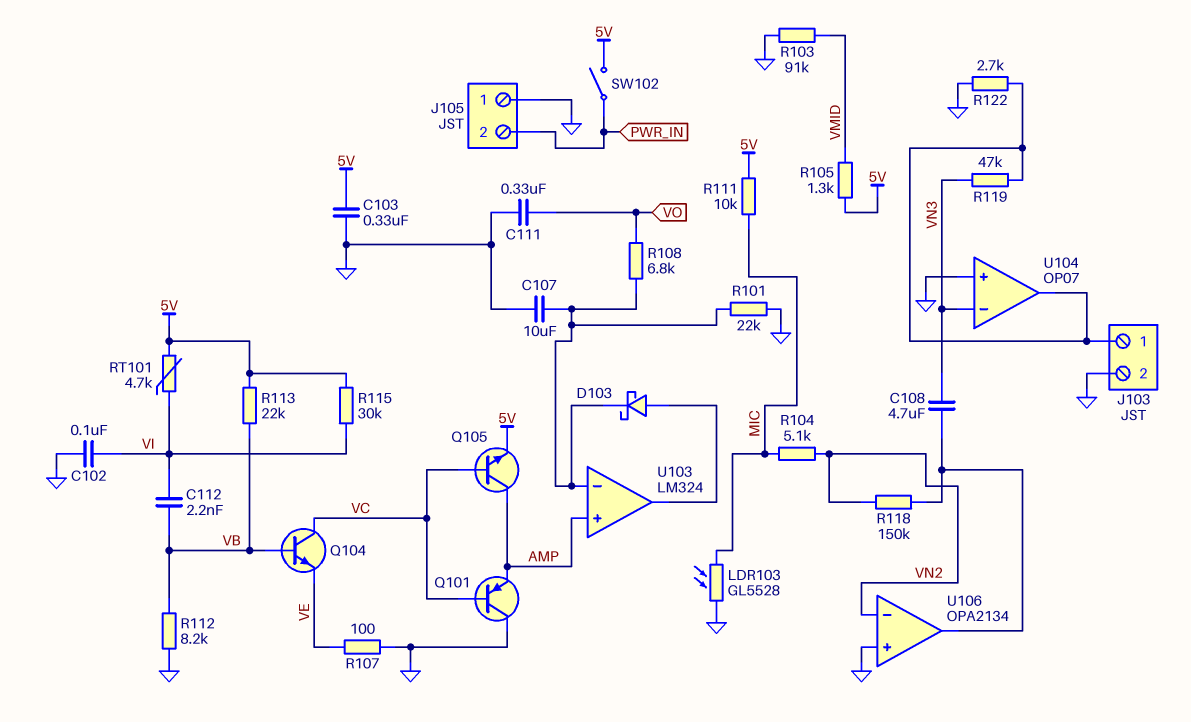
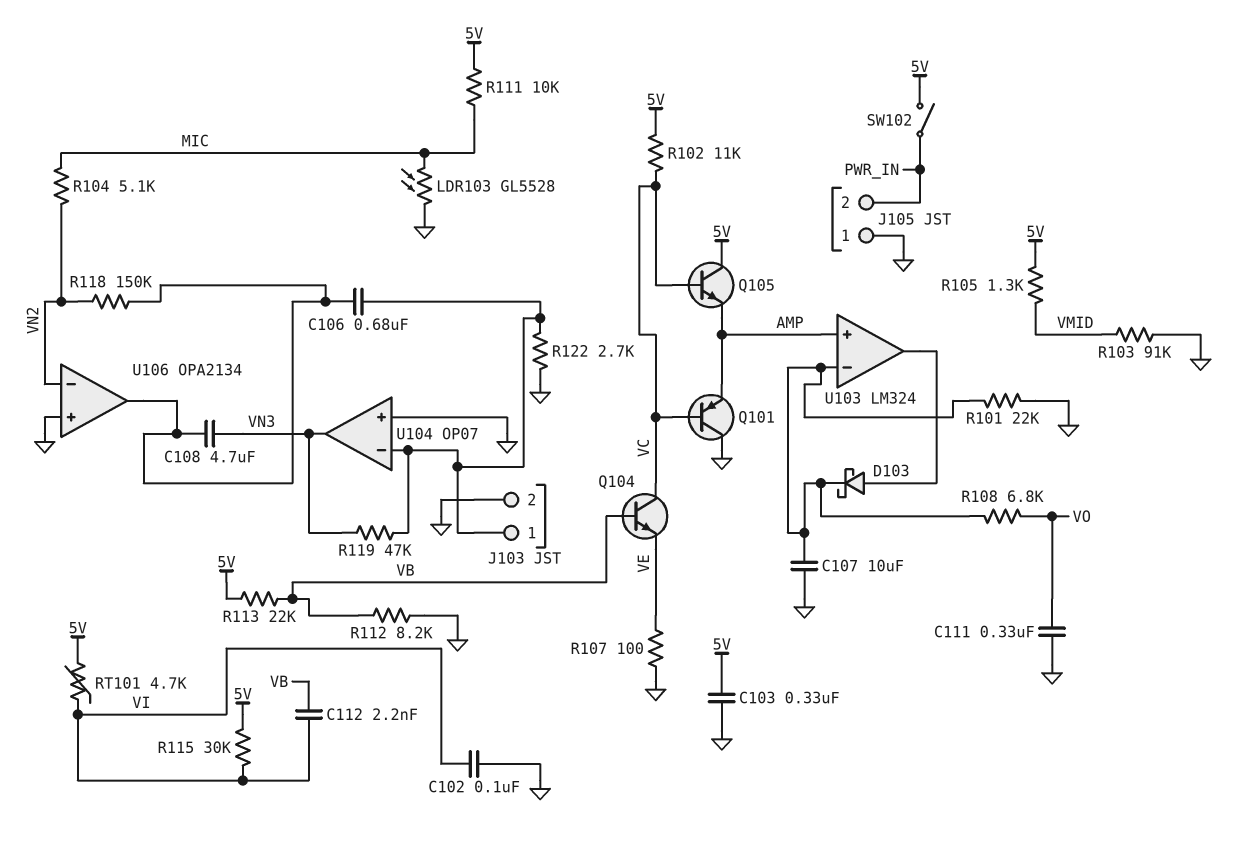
C106: none -> 680nF (J103/1, U106/out)
Q105: NPN (B VC, C AMP, E 5V) -> NPN (B VC, C 5V, E AMP)
R102: none -> 11k (5V, VC)
U104 pin in-: VN3 -> J103/1
U104 pin out: J103/1 -> VN3

